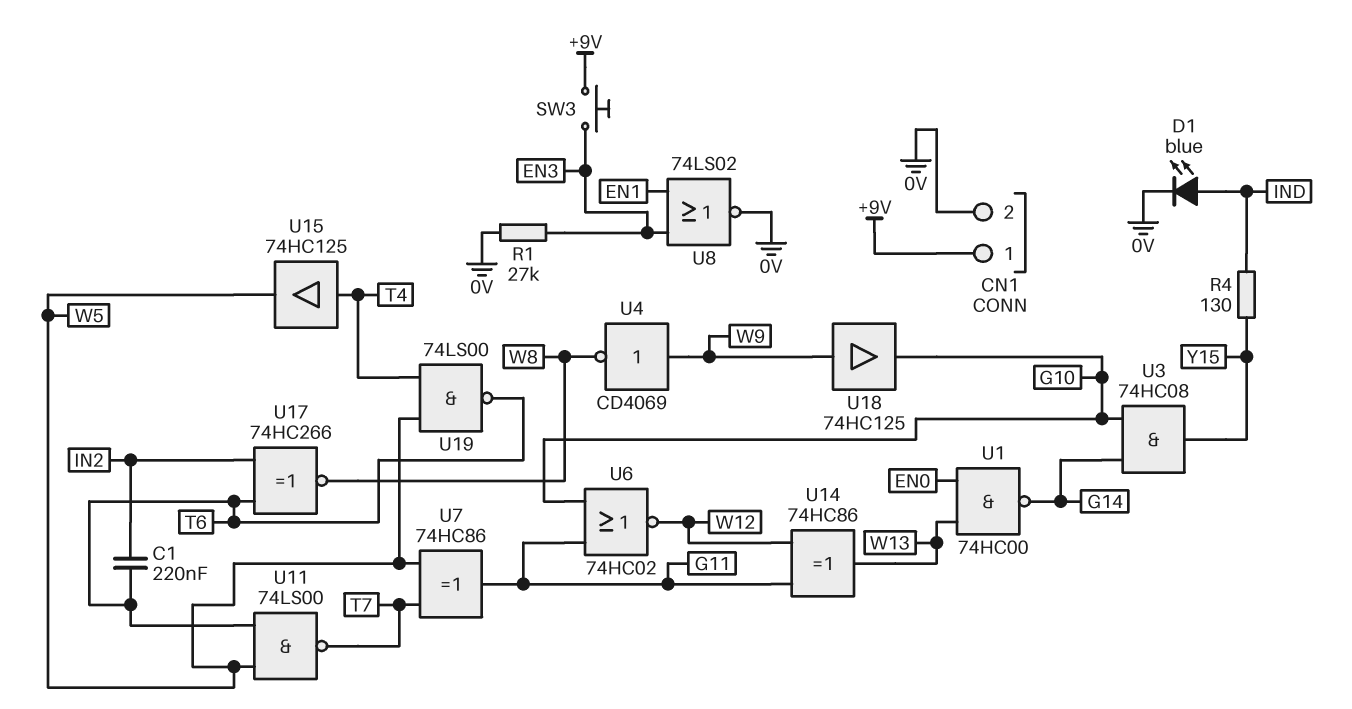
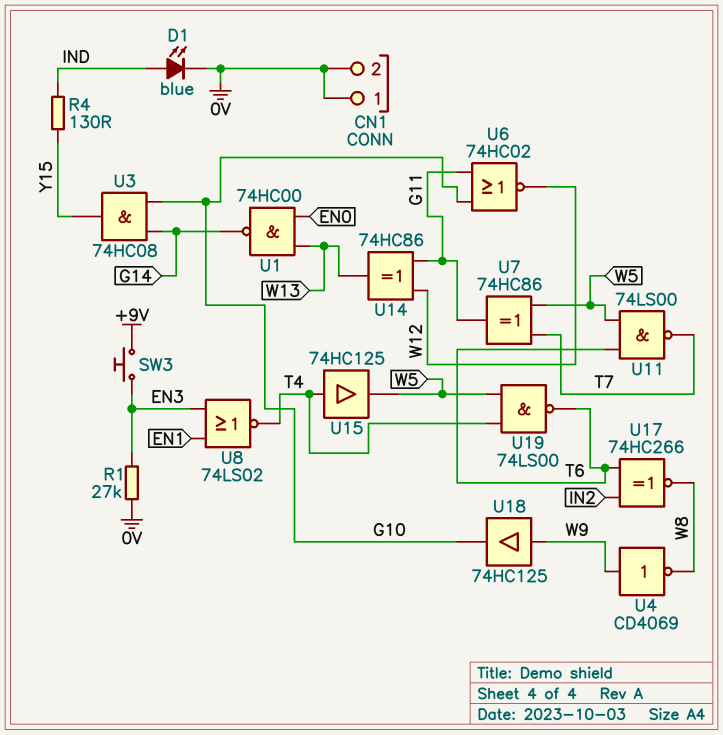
C1: 220nF (IN2, T6) -> none
CN1 pin 1: +9V -> 0V
U8: NOR 74LS02 (in EN1, in EN3, out 0V) -> NOR 74LS02 (in EN1, in EN3, out T4)

